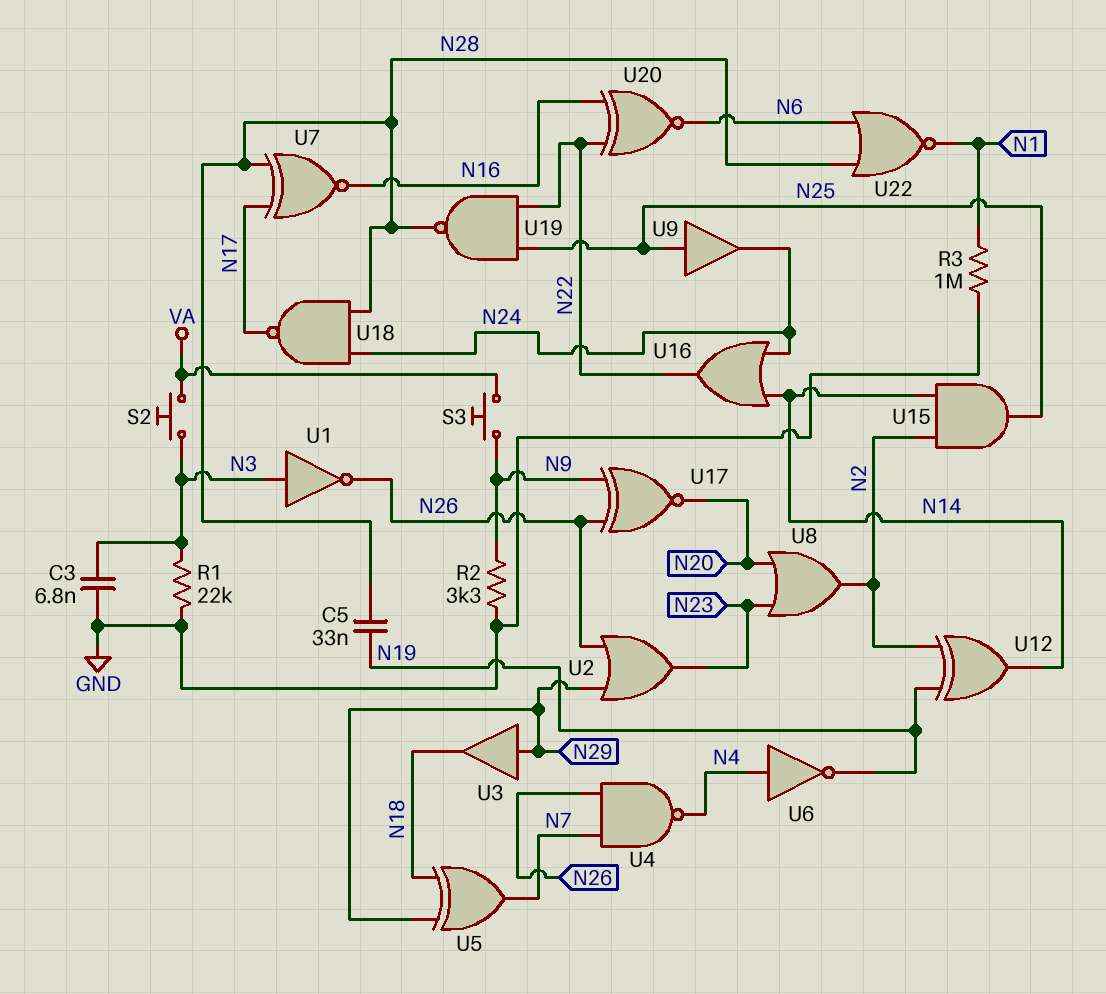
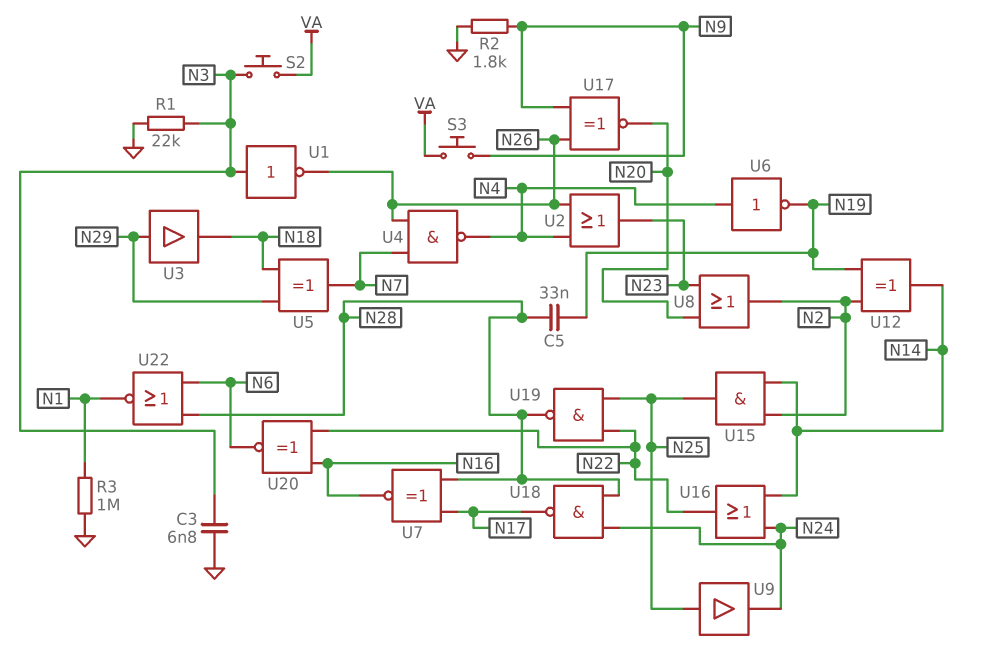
R2: 3.3k (GND, N9) -> 1.8k (GND, N9)
U2: OR (in N26, in N29, out N23) -> OR (in N4, in N26, out N23)

